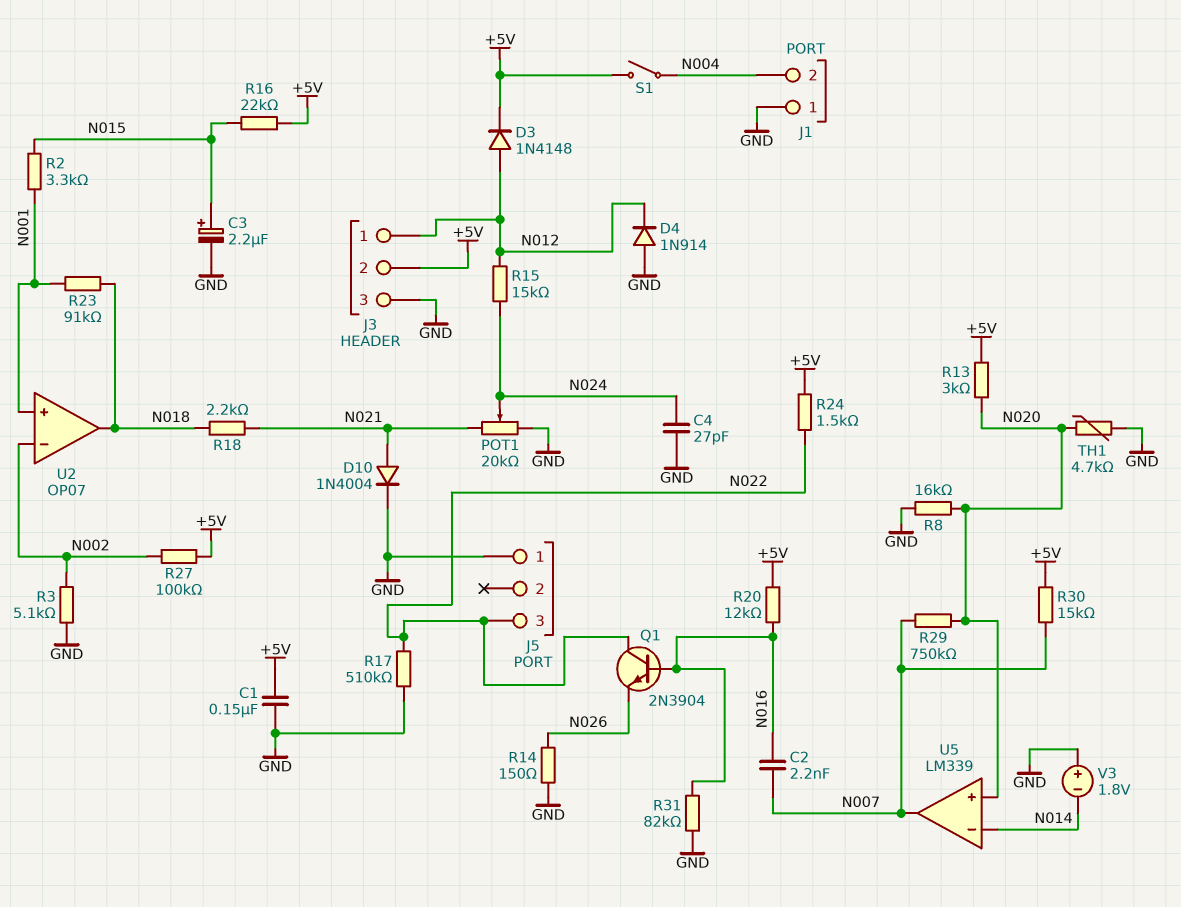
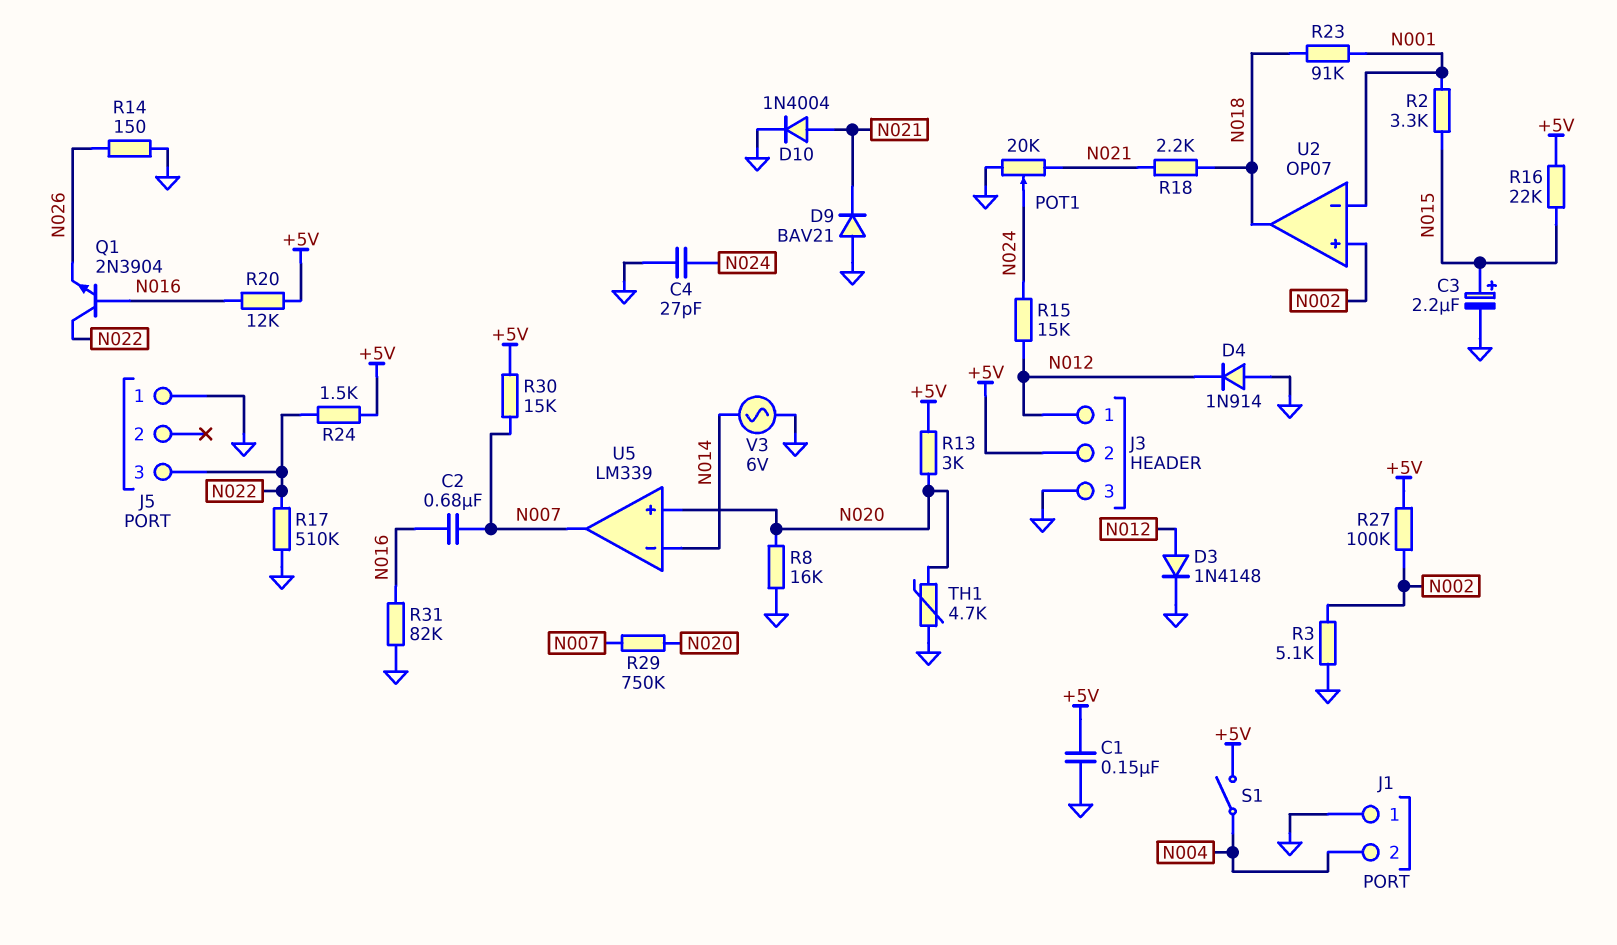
C2: 2.2nF (N007, N016) -> 680nF (N007, N016)
D3: diode 1N4148 (A N012, K +5V) -> diode 1N4148 (A N012, K GND)
D9: none -> diode BAV21 (A GND, K N021)
U2 pin in+: N001 -> N002
U2 pin in-: N002 -> N001
V3: 1.8V (plus GND, minus N014) -> AC 6V (GND, N014)

